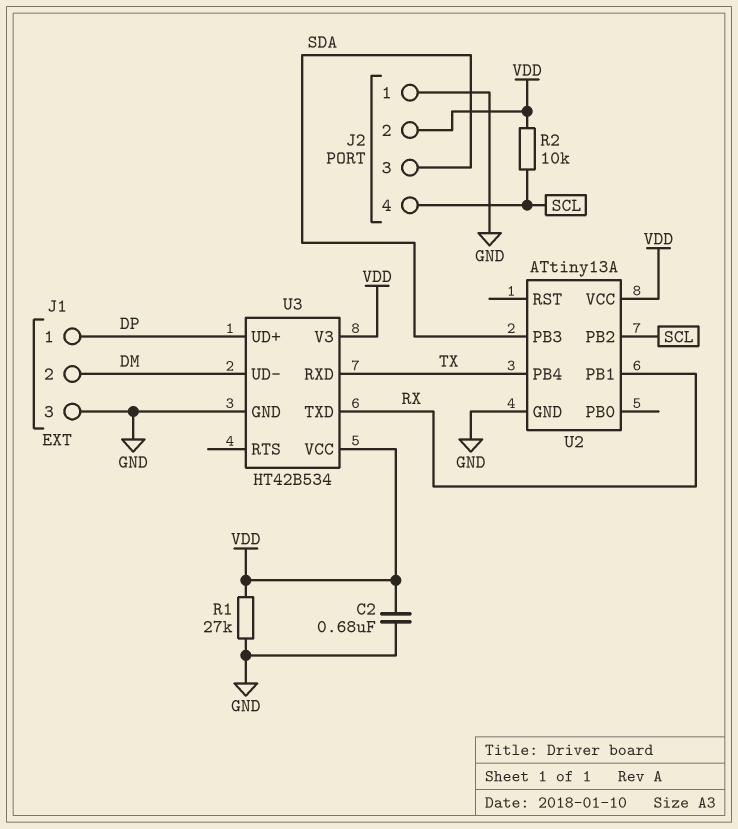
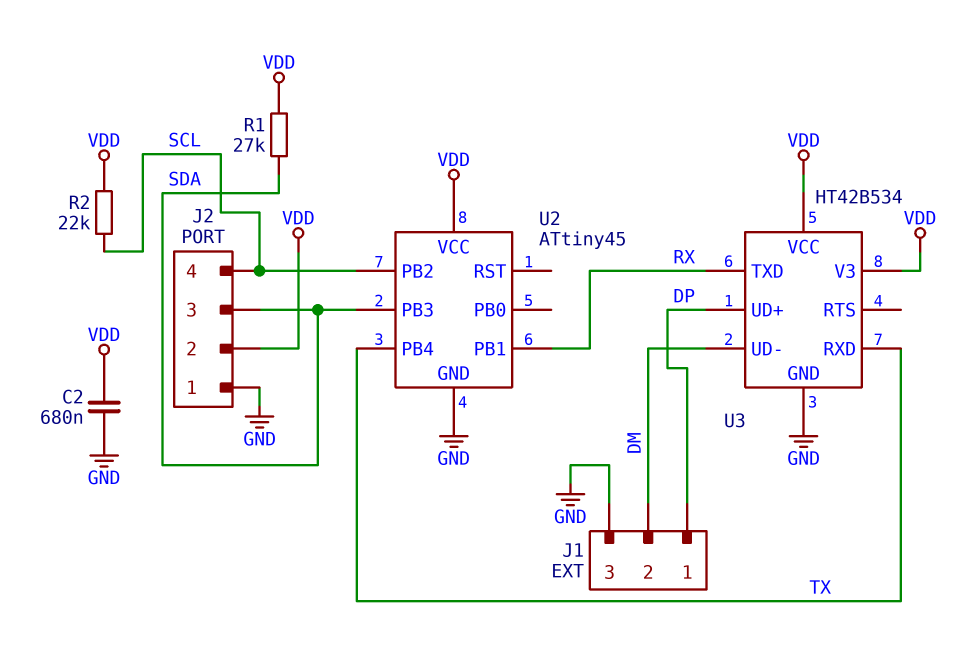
R1: 27k (GND, VDD) -> 27k (SDA, VDD)
R2: 10k (SCL, VDD) -> 22k (SCL, VDD)
U2: ATtiny13A -> ATtiny45

